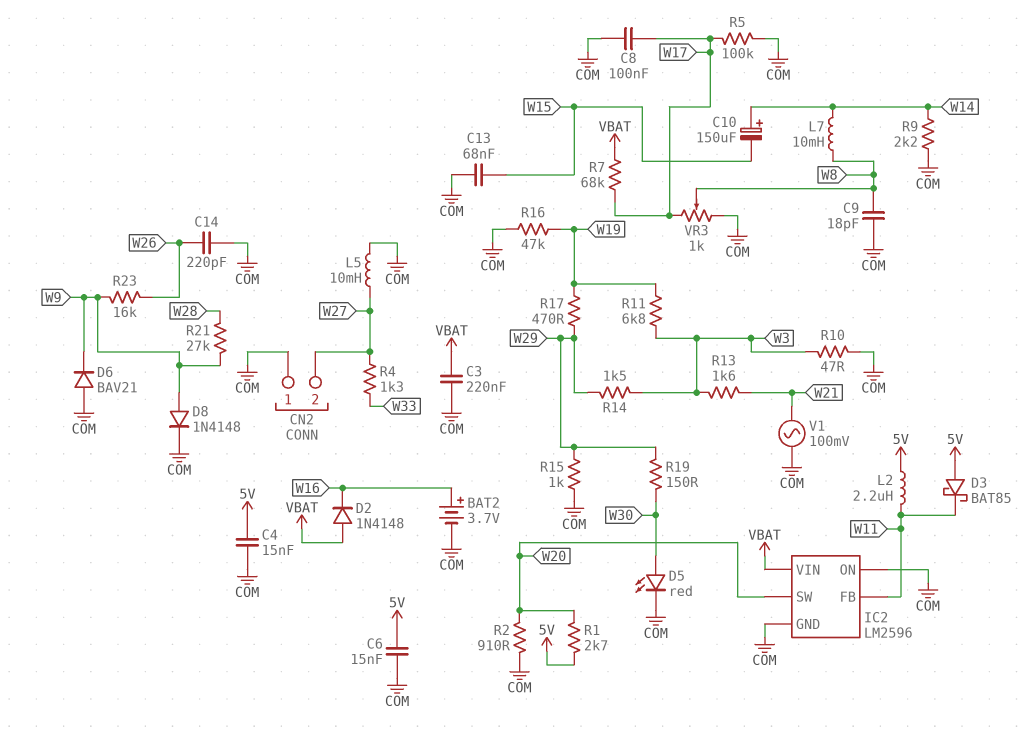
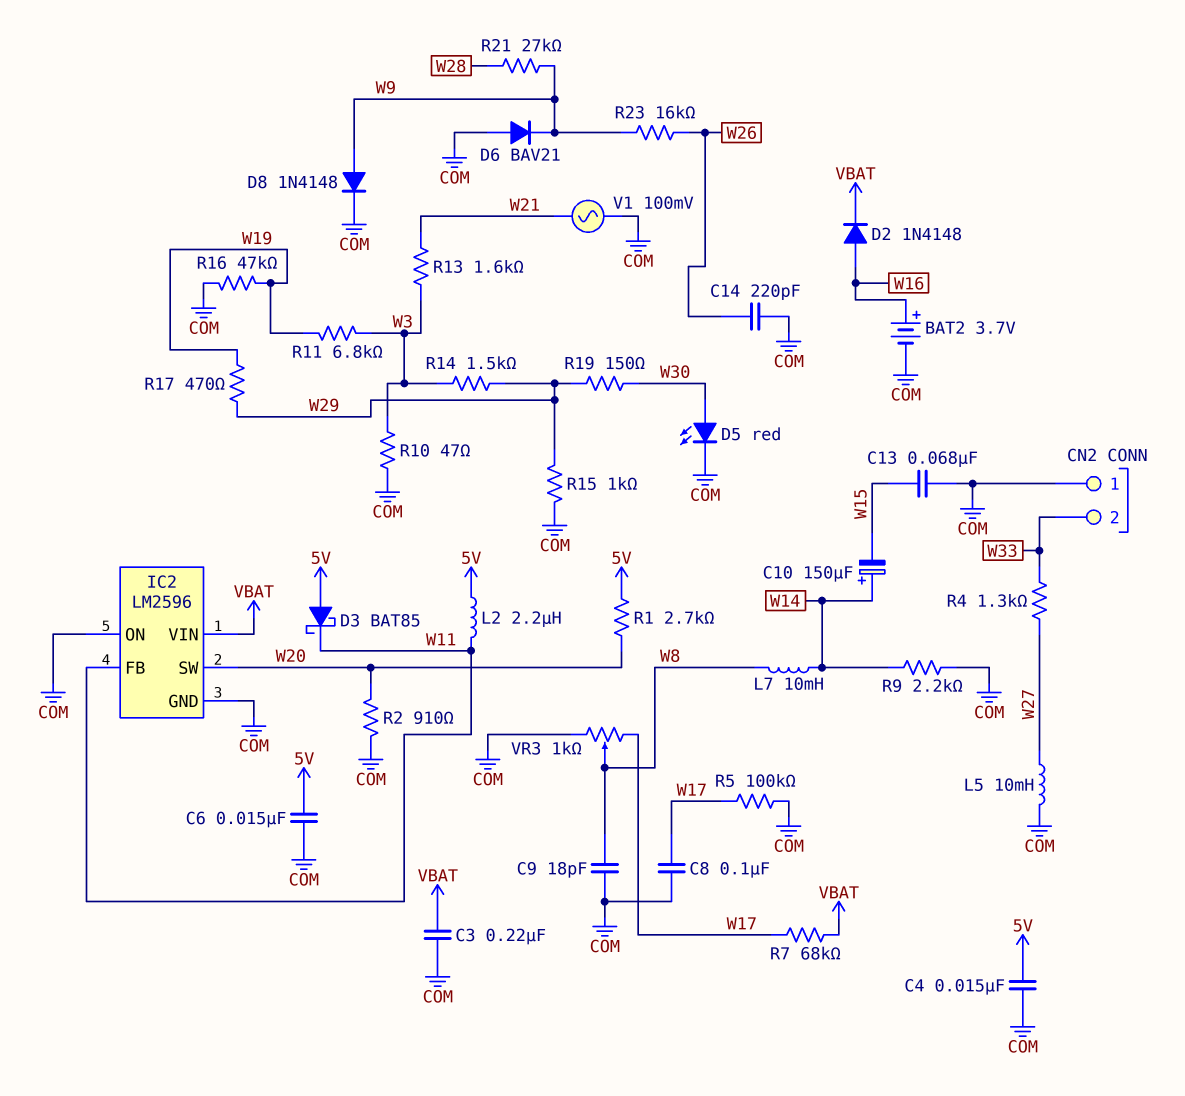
CN2 pin 2: W27 -> W33
D2: diode 1N4148 (A VBAT, K W16) -> diode 1N4148 (A W16, K VBAT)

